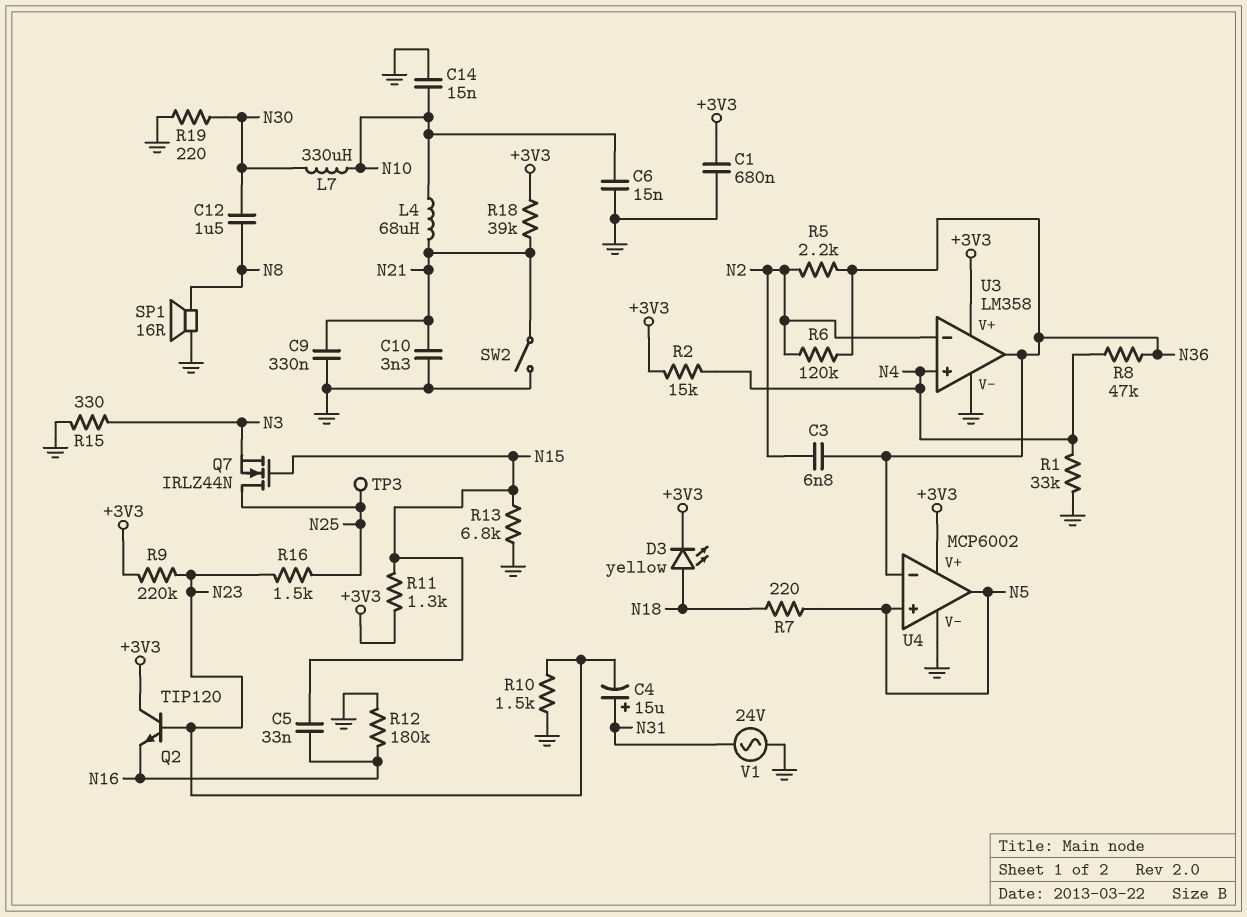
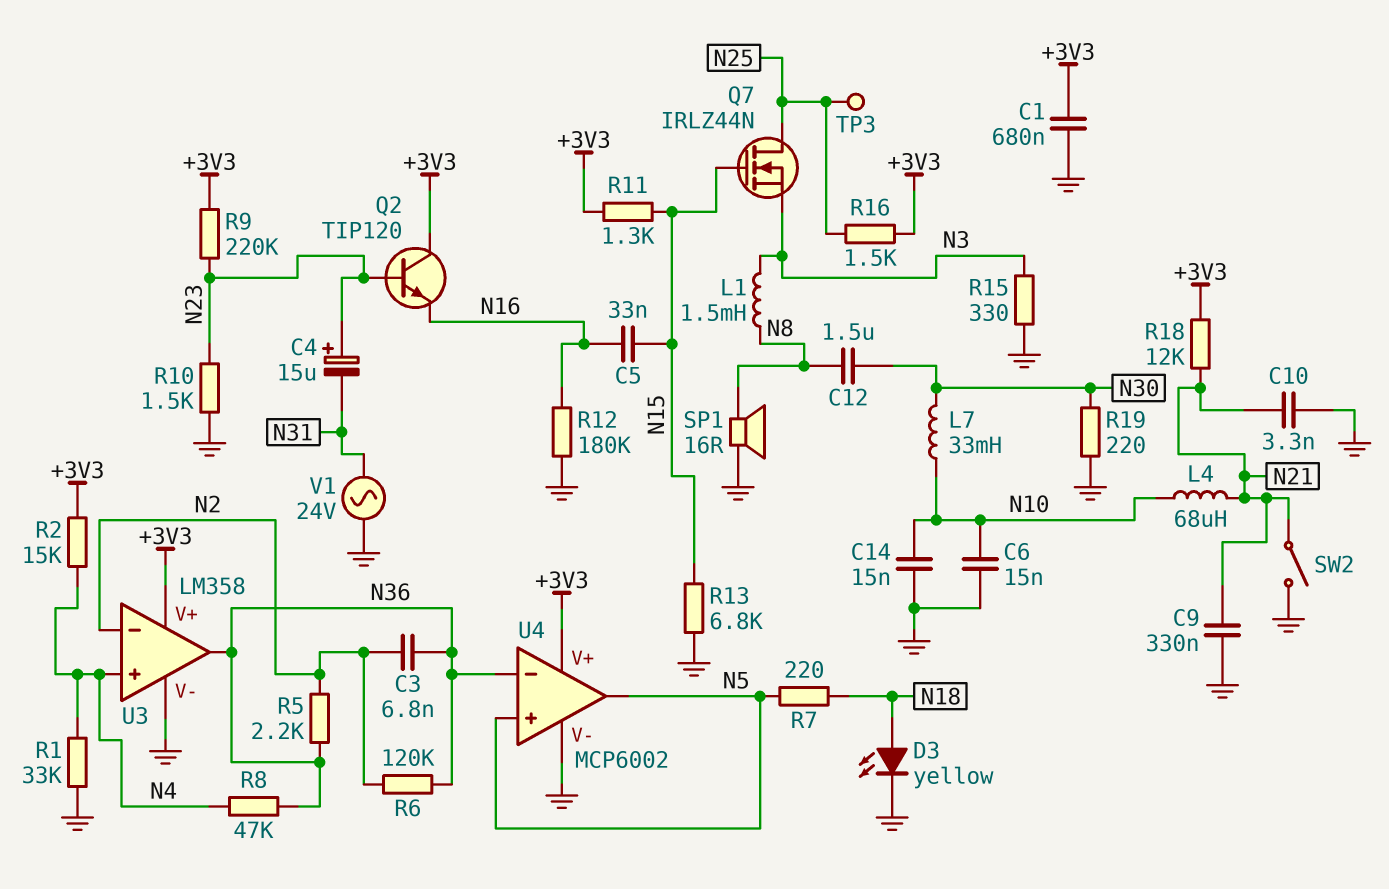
C4: 15uF (plus N31, minus N23) -> 15uF (plus N23, minus N31)
D3: LED yellow (A N18, K +3V3) -> LED yellow (A N18, K GND)
L1: none -> 1.5mH (N3, N8)
L7: 330uH (N10, N30) -> 33mH (N10, N30)
R16: 1.5k (N23, N25) -> 1.5k (+3V3, N25)
R18: 39k (+3V3, N21) -> 12k (+3V3, N21)

